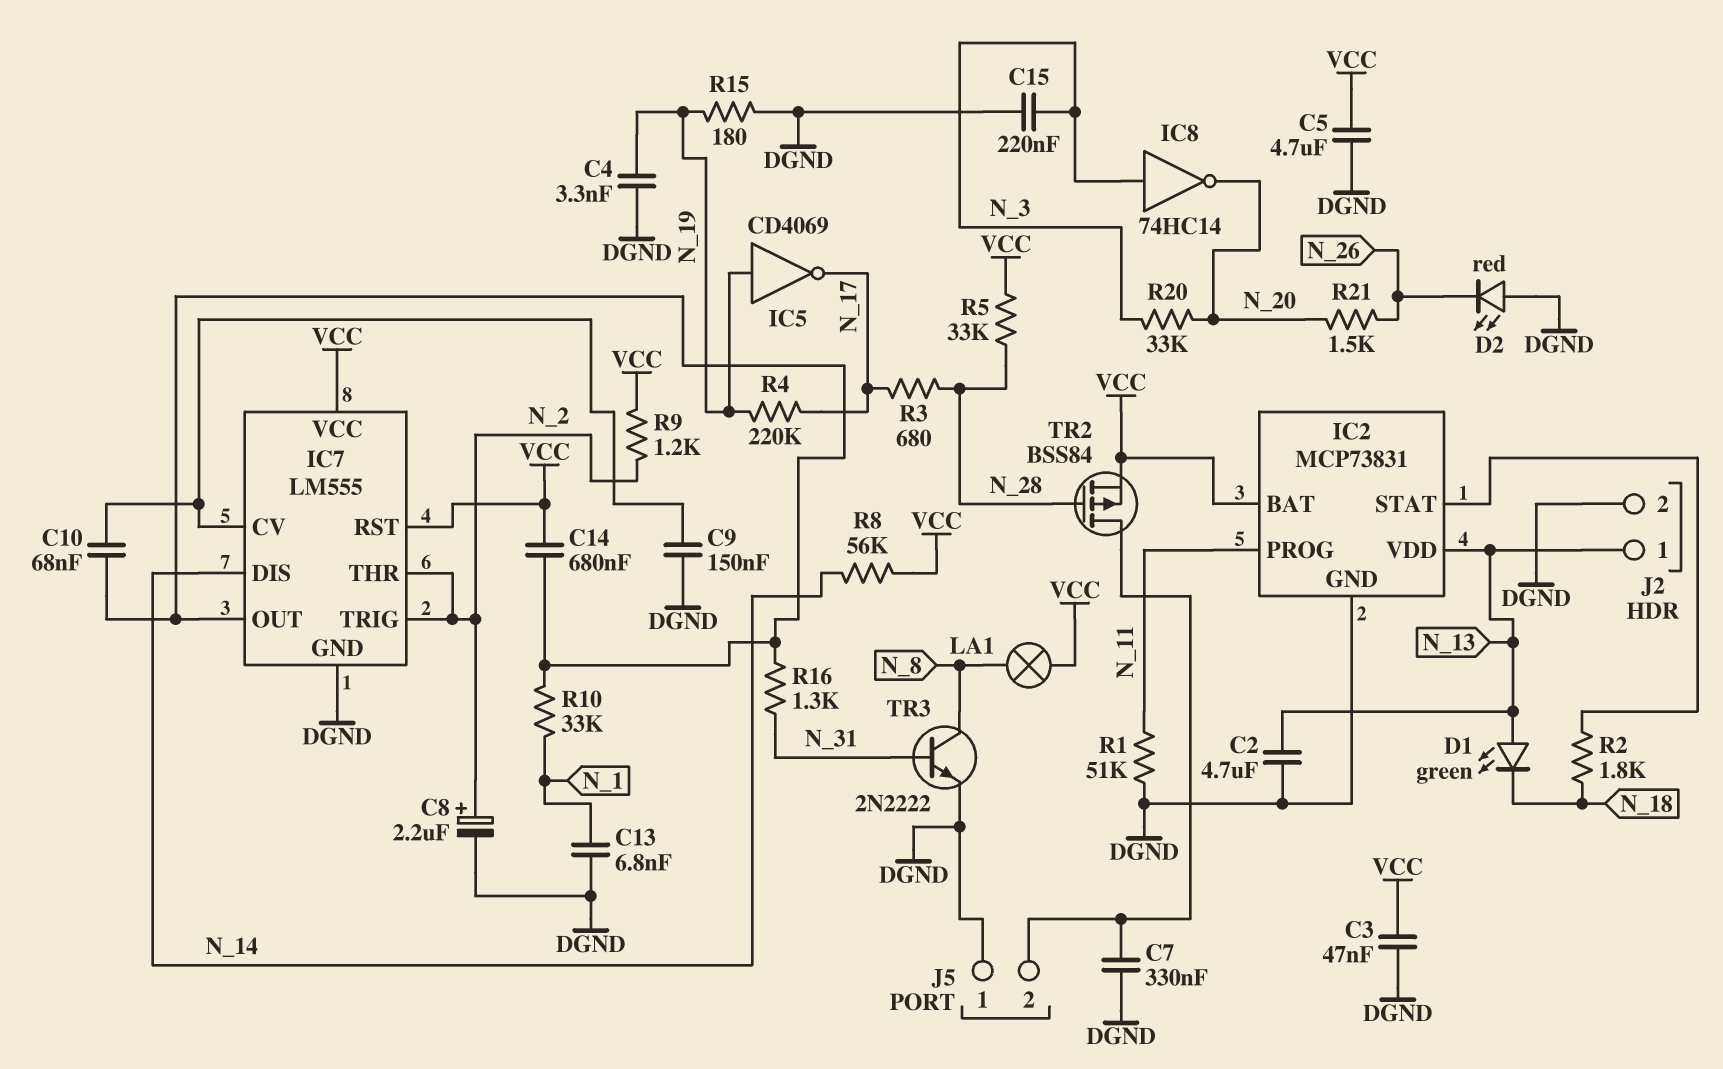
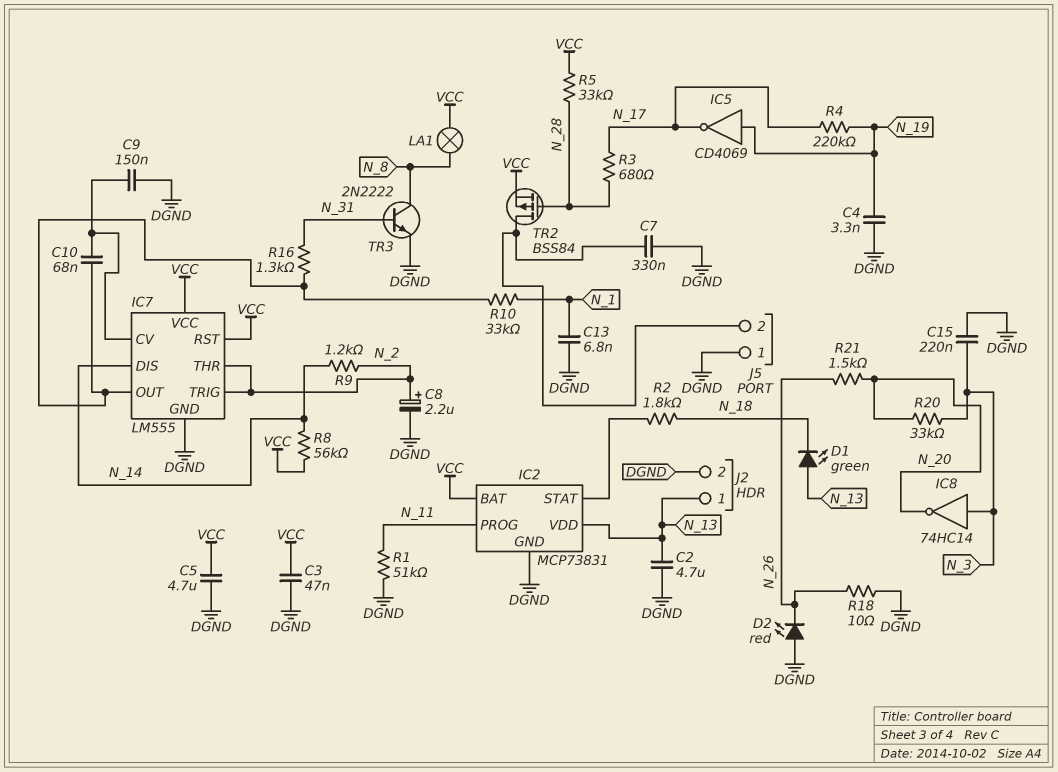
C14: 680nF (IC7/OUT, VCC) -> none
R9: 1.2k (N_2, VCC) -> 1.2k (N_2, N_14)
R15: 180 (DGND, N_19) -> none
R18: none -> 10 (DGND, N_26)

